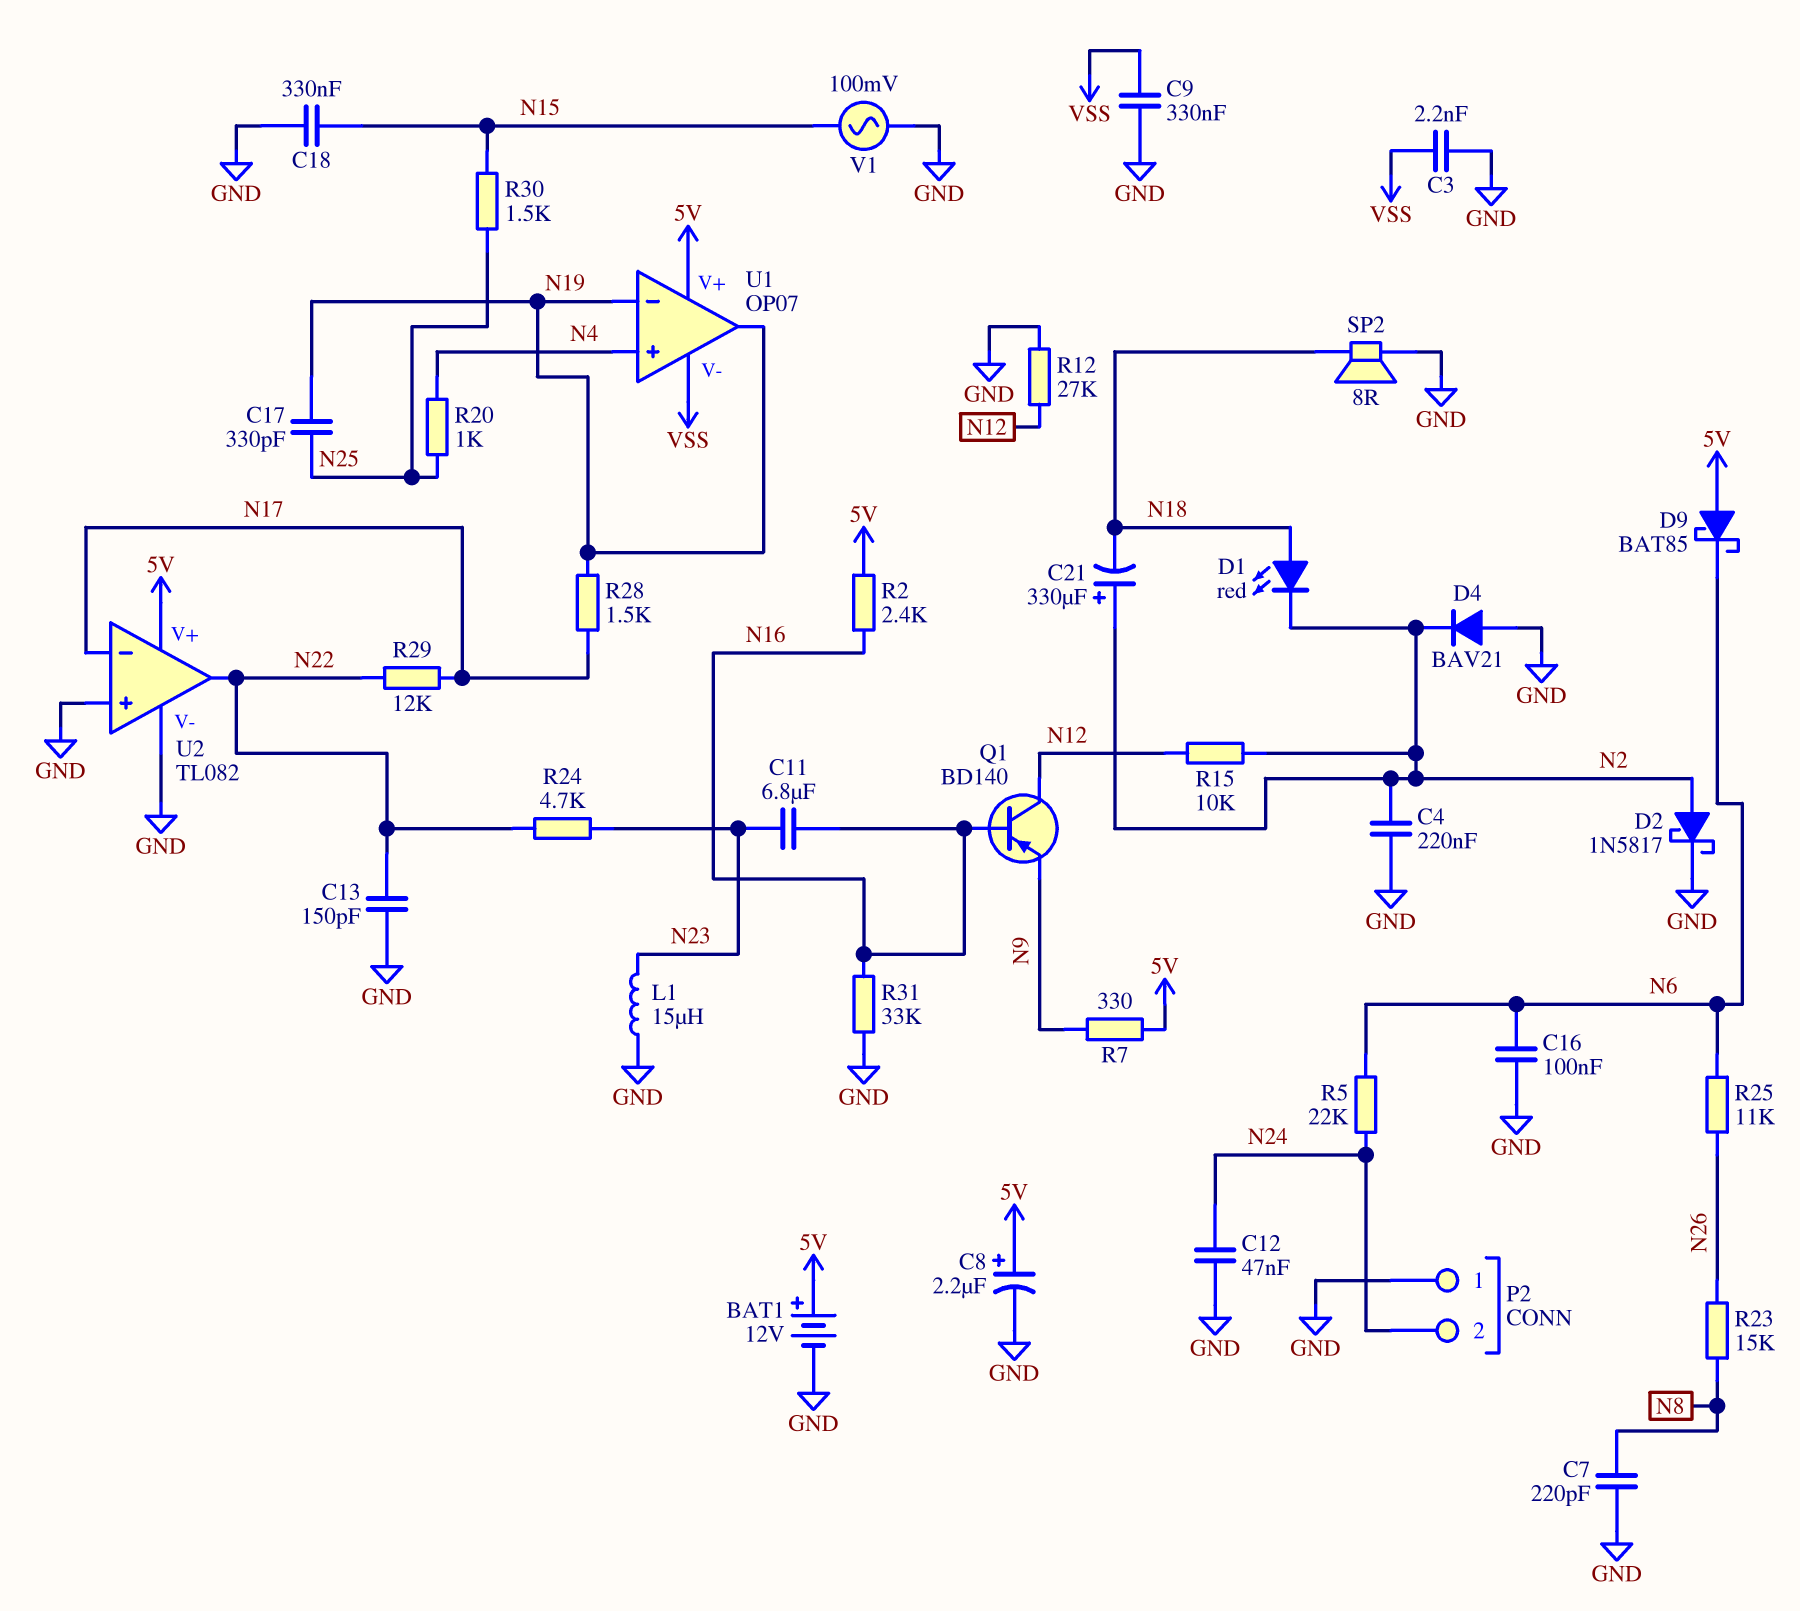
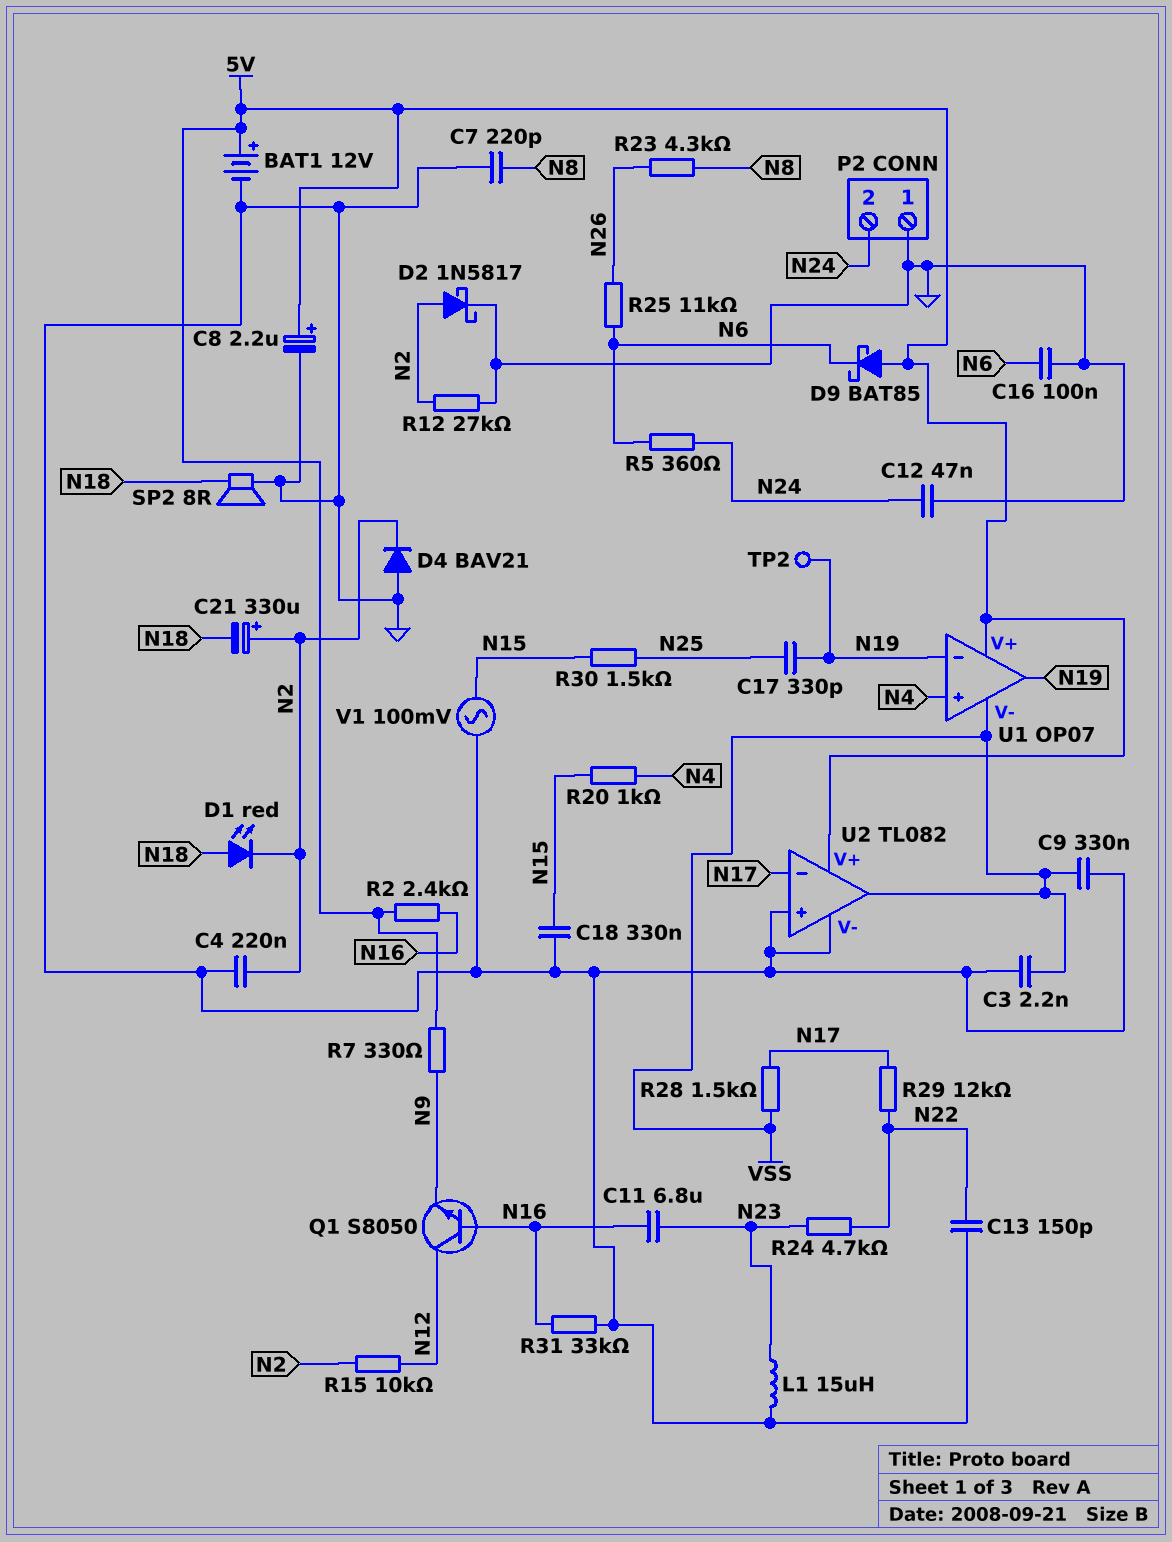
Q1: PNP BD140 (B N16, C N12, E N9) -> NPN S8050 (B N16, C N12, E N9)
R5: 22k (N6, N24) -> 360 (N6, N24)
R12: 27k (GND, N12) -> 27k (GND, N2)
R20: 1k (N4, N25) -> 1k (N4, N15)
R23: 15k (N8, N26) -> 4.3k (N8, N26)
R28: 1.5k (N17, N19) -> 1.5k (N17, VSS)
TP2: none -> test point (N19)
U2 pin out: N22 -> VSS

